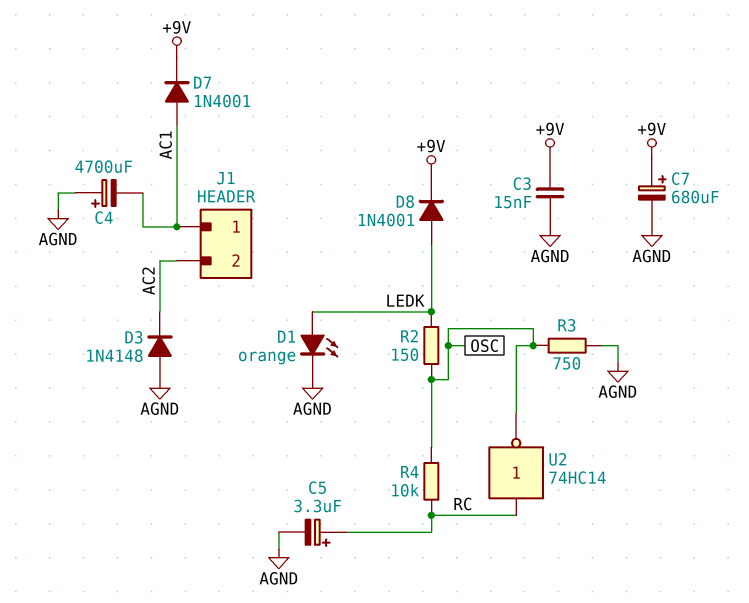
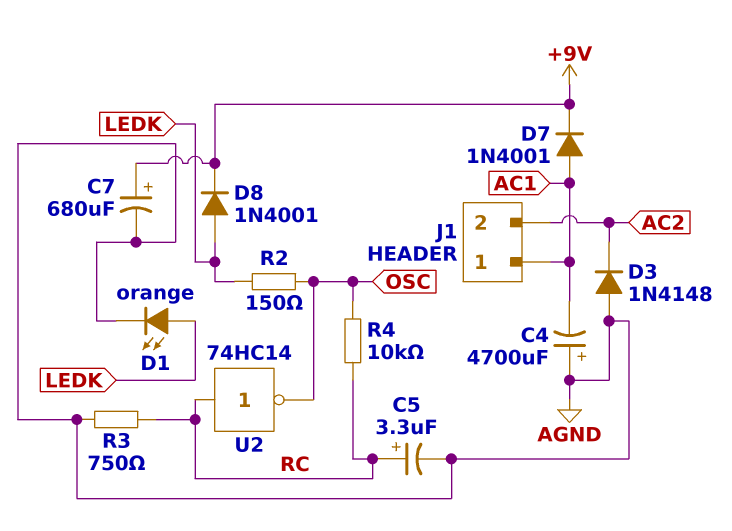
C3: 15nF (+9V, AGND) -> none
R3: 750 (AGND, OSC) -> 750 (AGND, RC)

